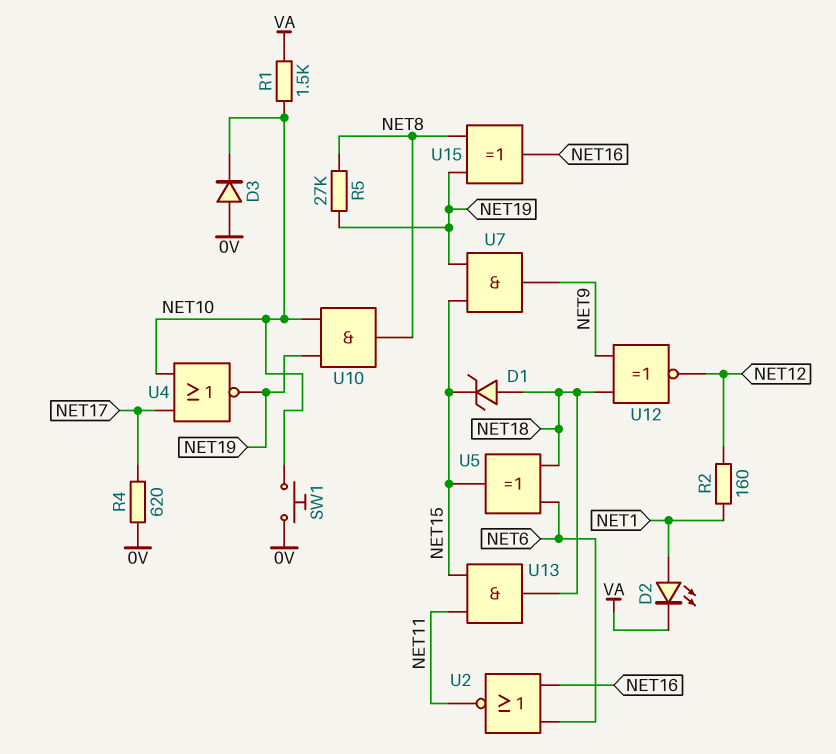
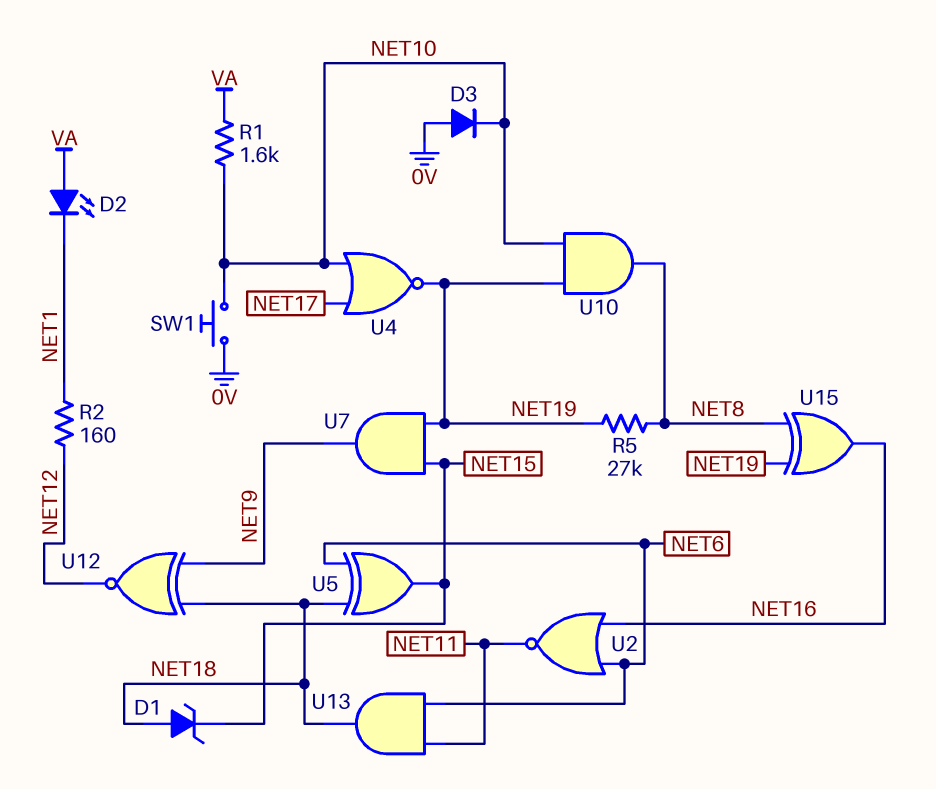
D2: LED (A NET1, K VA) -> LED (A VA, K NET1)
R1: 1.5k (NET10, VA) -> 1.6k (NET10, VA)
R4: 620 (0V, NET17) -> none
U13: AND (in NET11, in NET15, out NET18) -> AND (in NET6, in NET11, out NET18)

